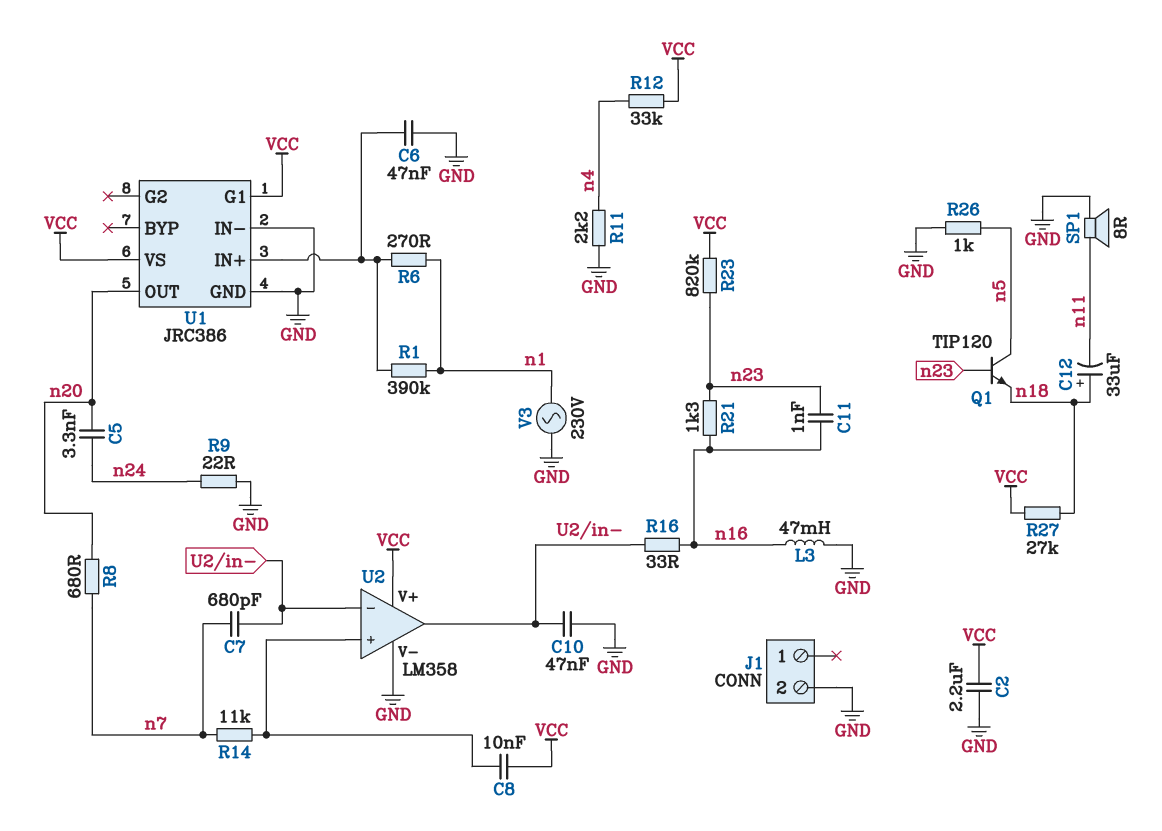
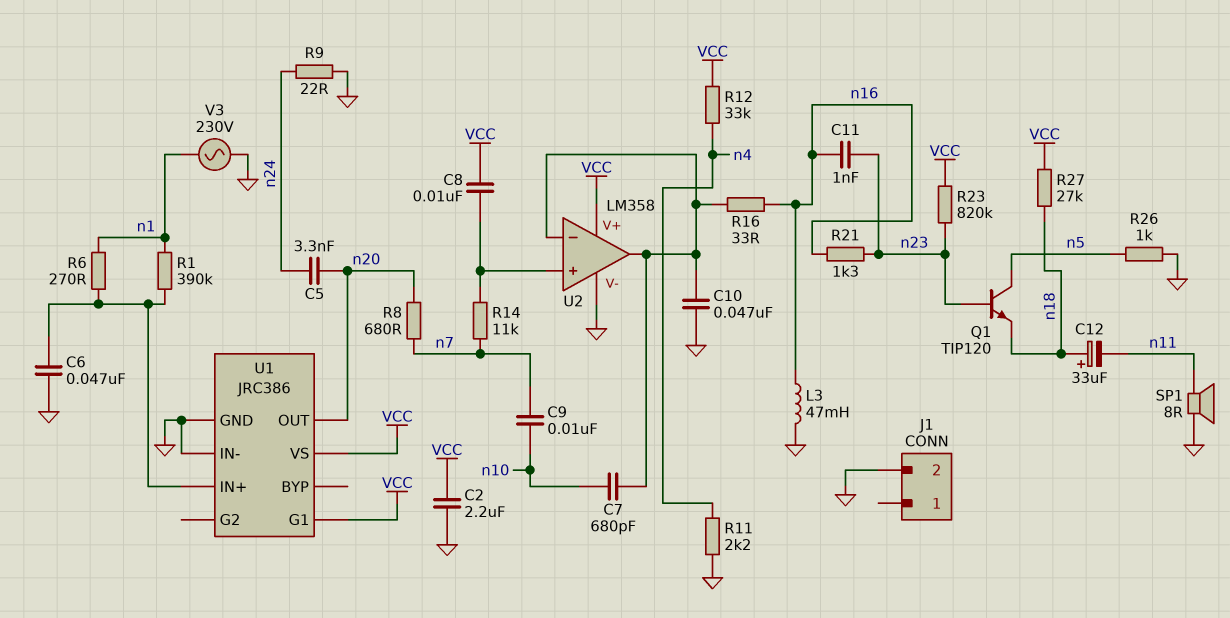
C7: 680pF (U2/in-, n7) -> 680pF (U2/in-, n10)
C9: none -> 10nF (n7, n10)

